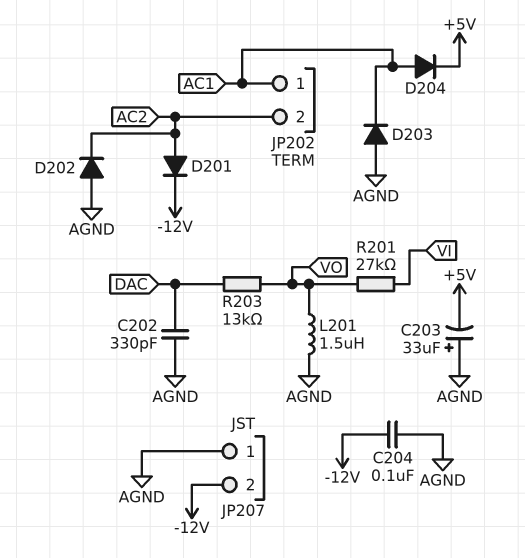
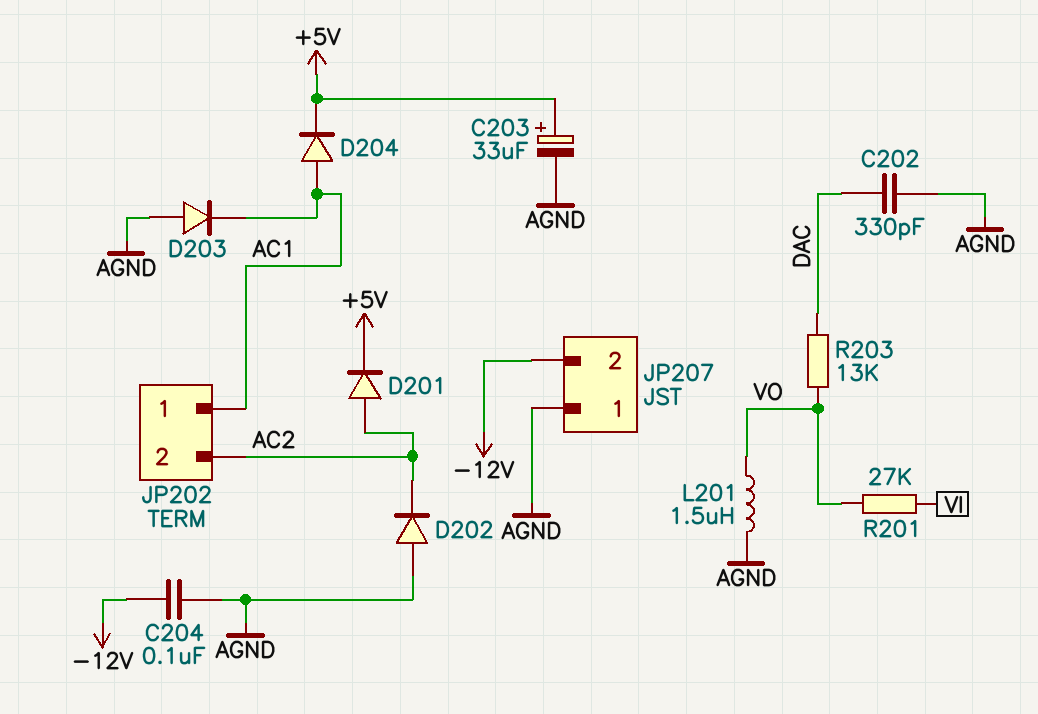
C203: 33uF (plus AGND, minus +5V) -> 33uF (plus +5V, minus AGND)
D201: diode (A AC2, K -12V) -> diode (A AC2, K +5V)

